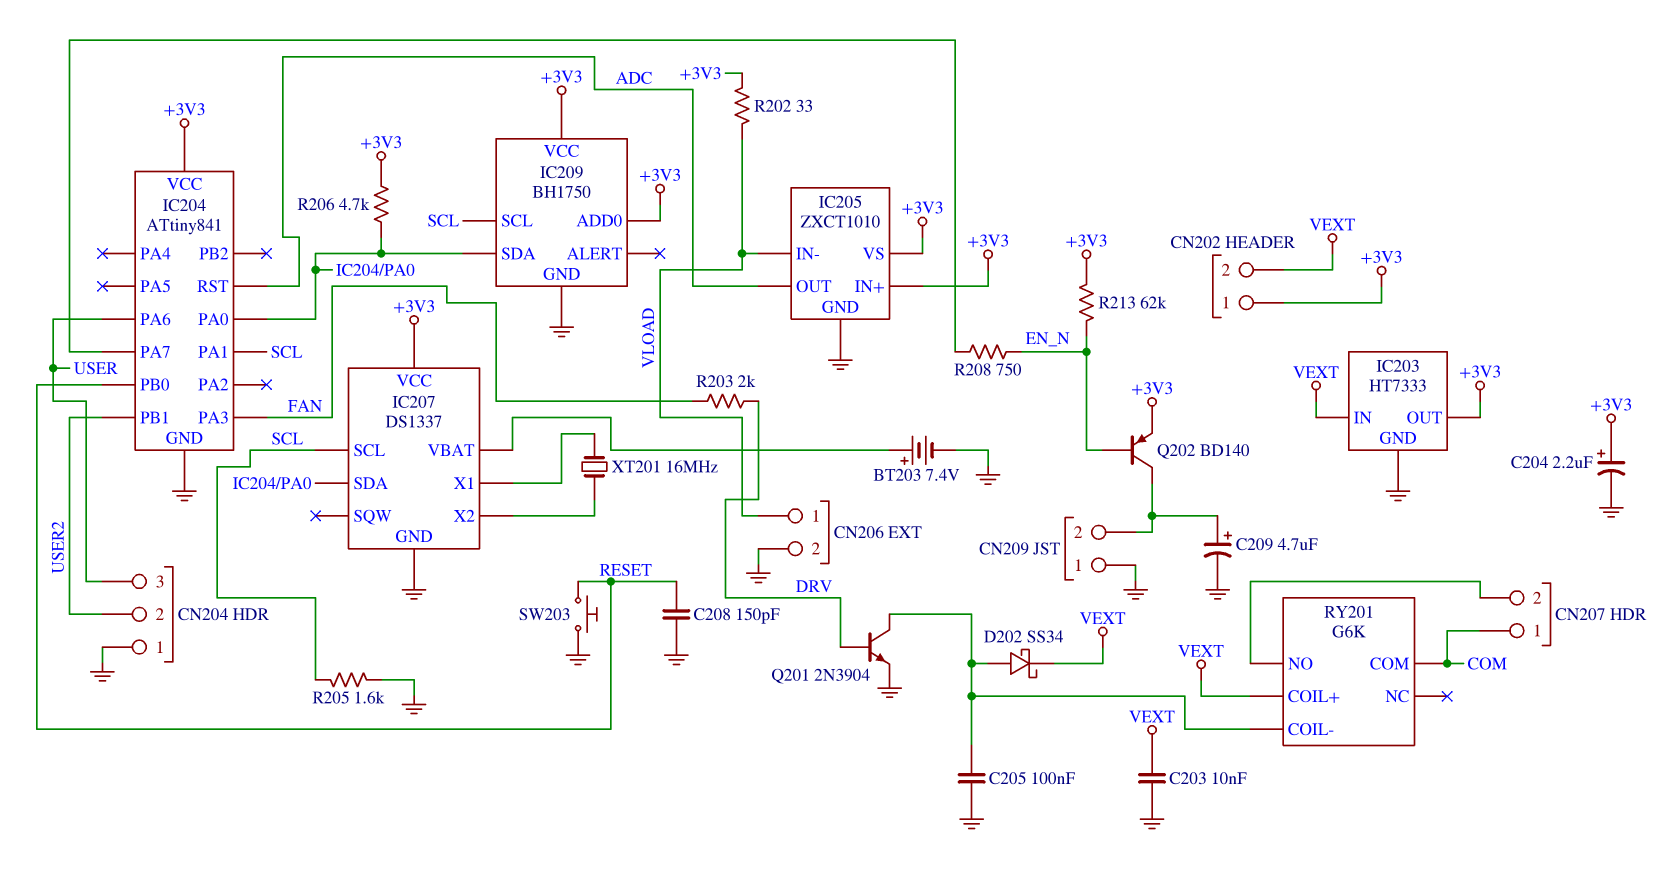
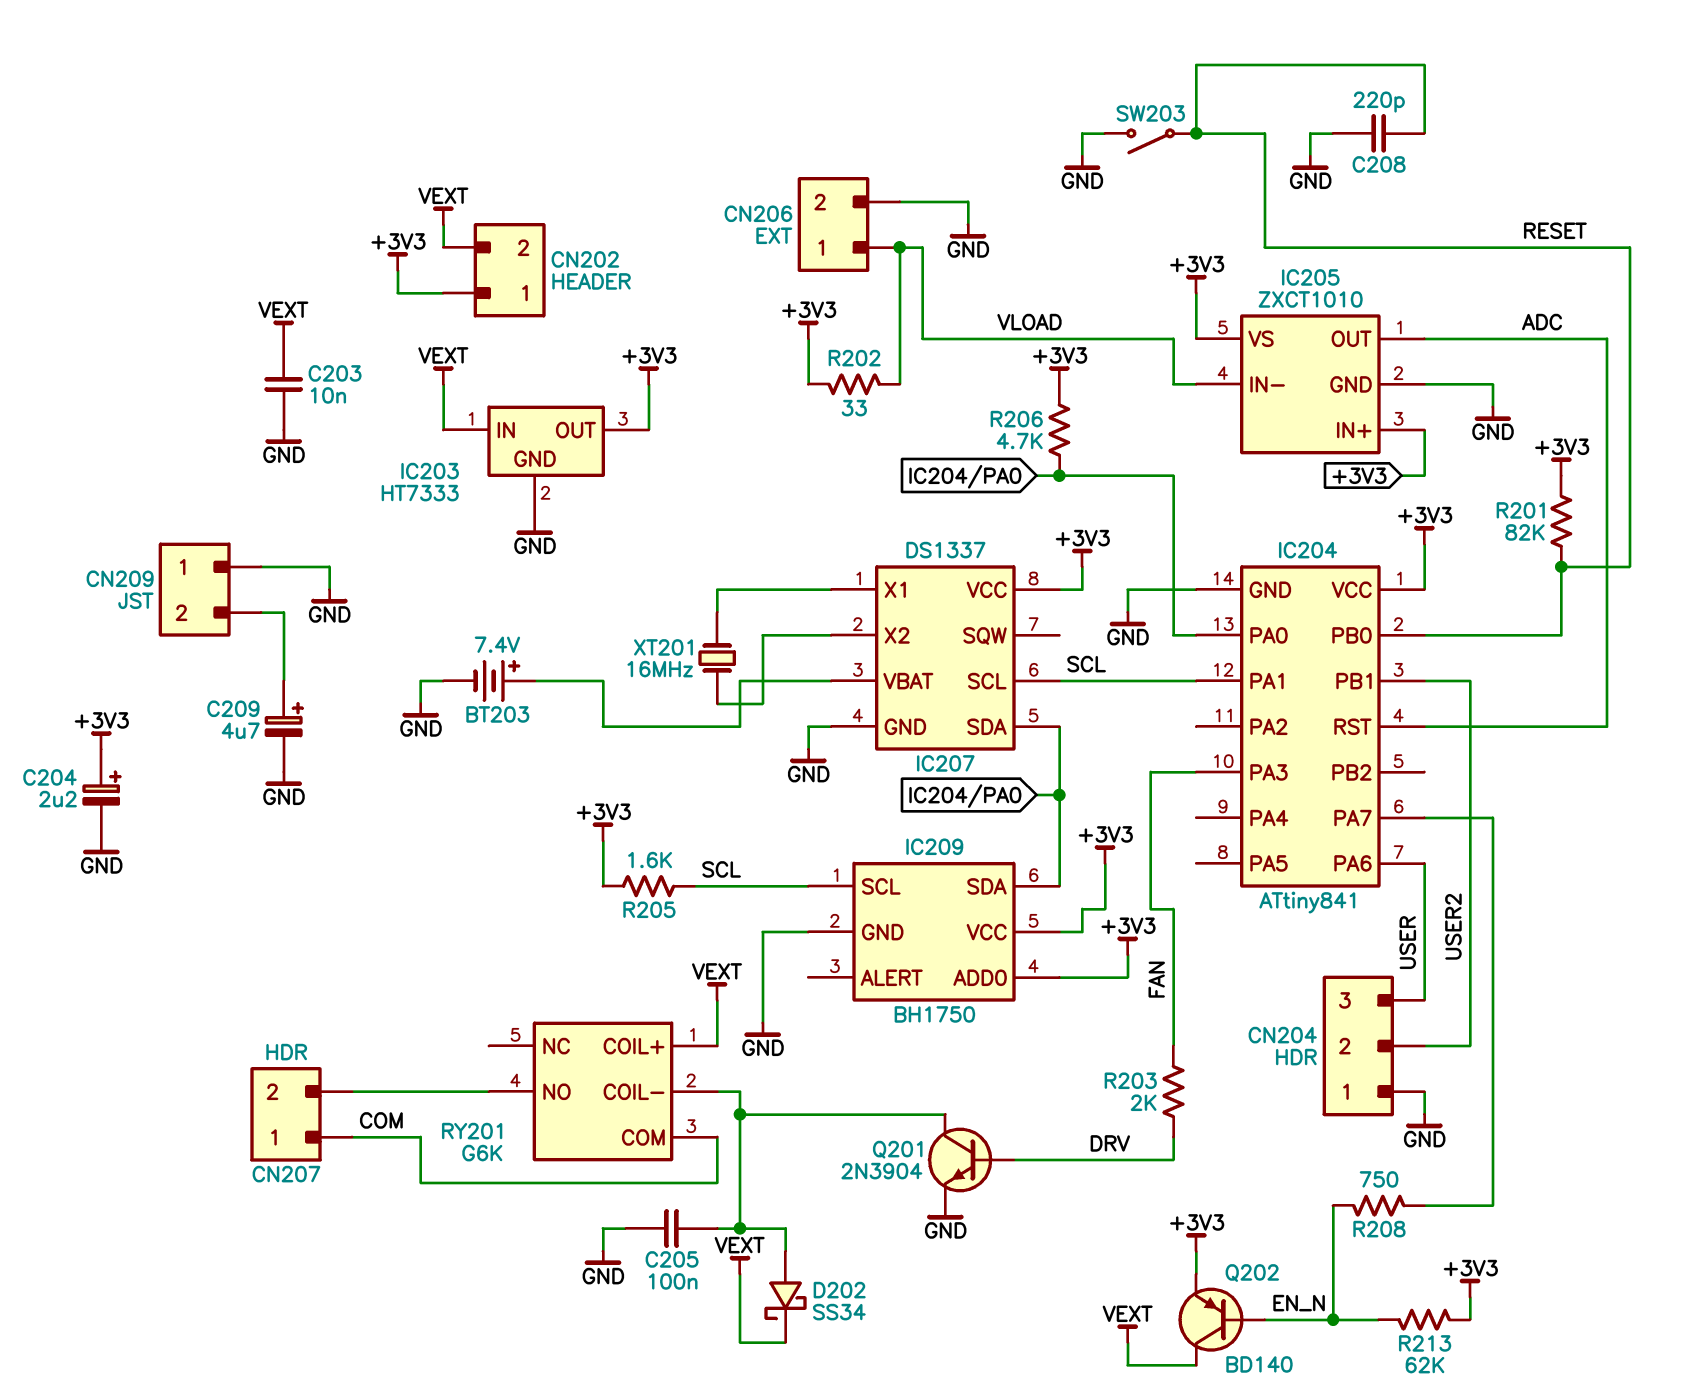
C208: 150pF (GND, RESET) -> 220pF (GND, RESET)
Q202: PNP BD140 (B EN_N, C CN209/2, E +3V3) -> PNP BD140 (B EN_N, C VEXT, E +3V3)
R201: none -> 82k (+3V3, RESET)
R205: 1.6k (GND, SCL) -> 1.6k (+3V3, SCL)
SW203: button (GND, RESET) -> switch (GND, RESET)

